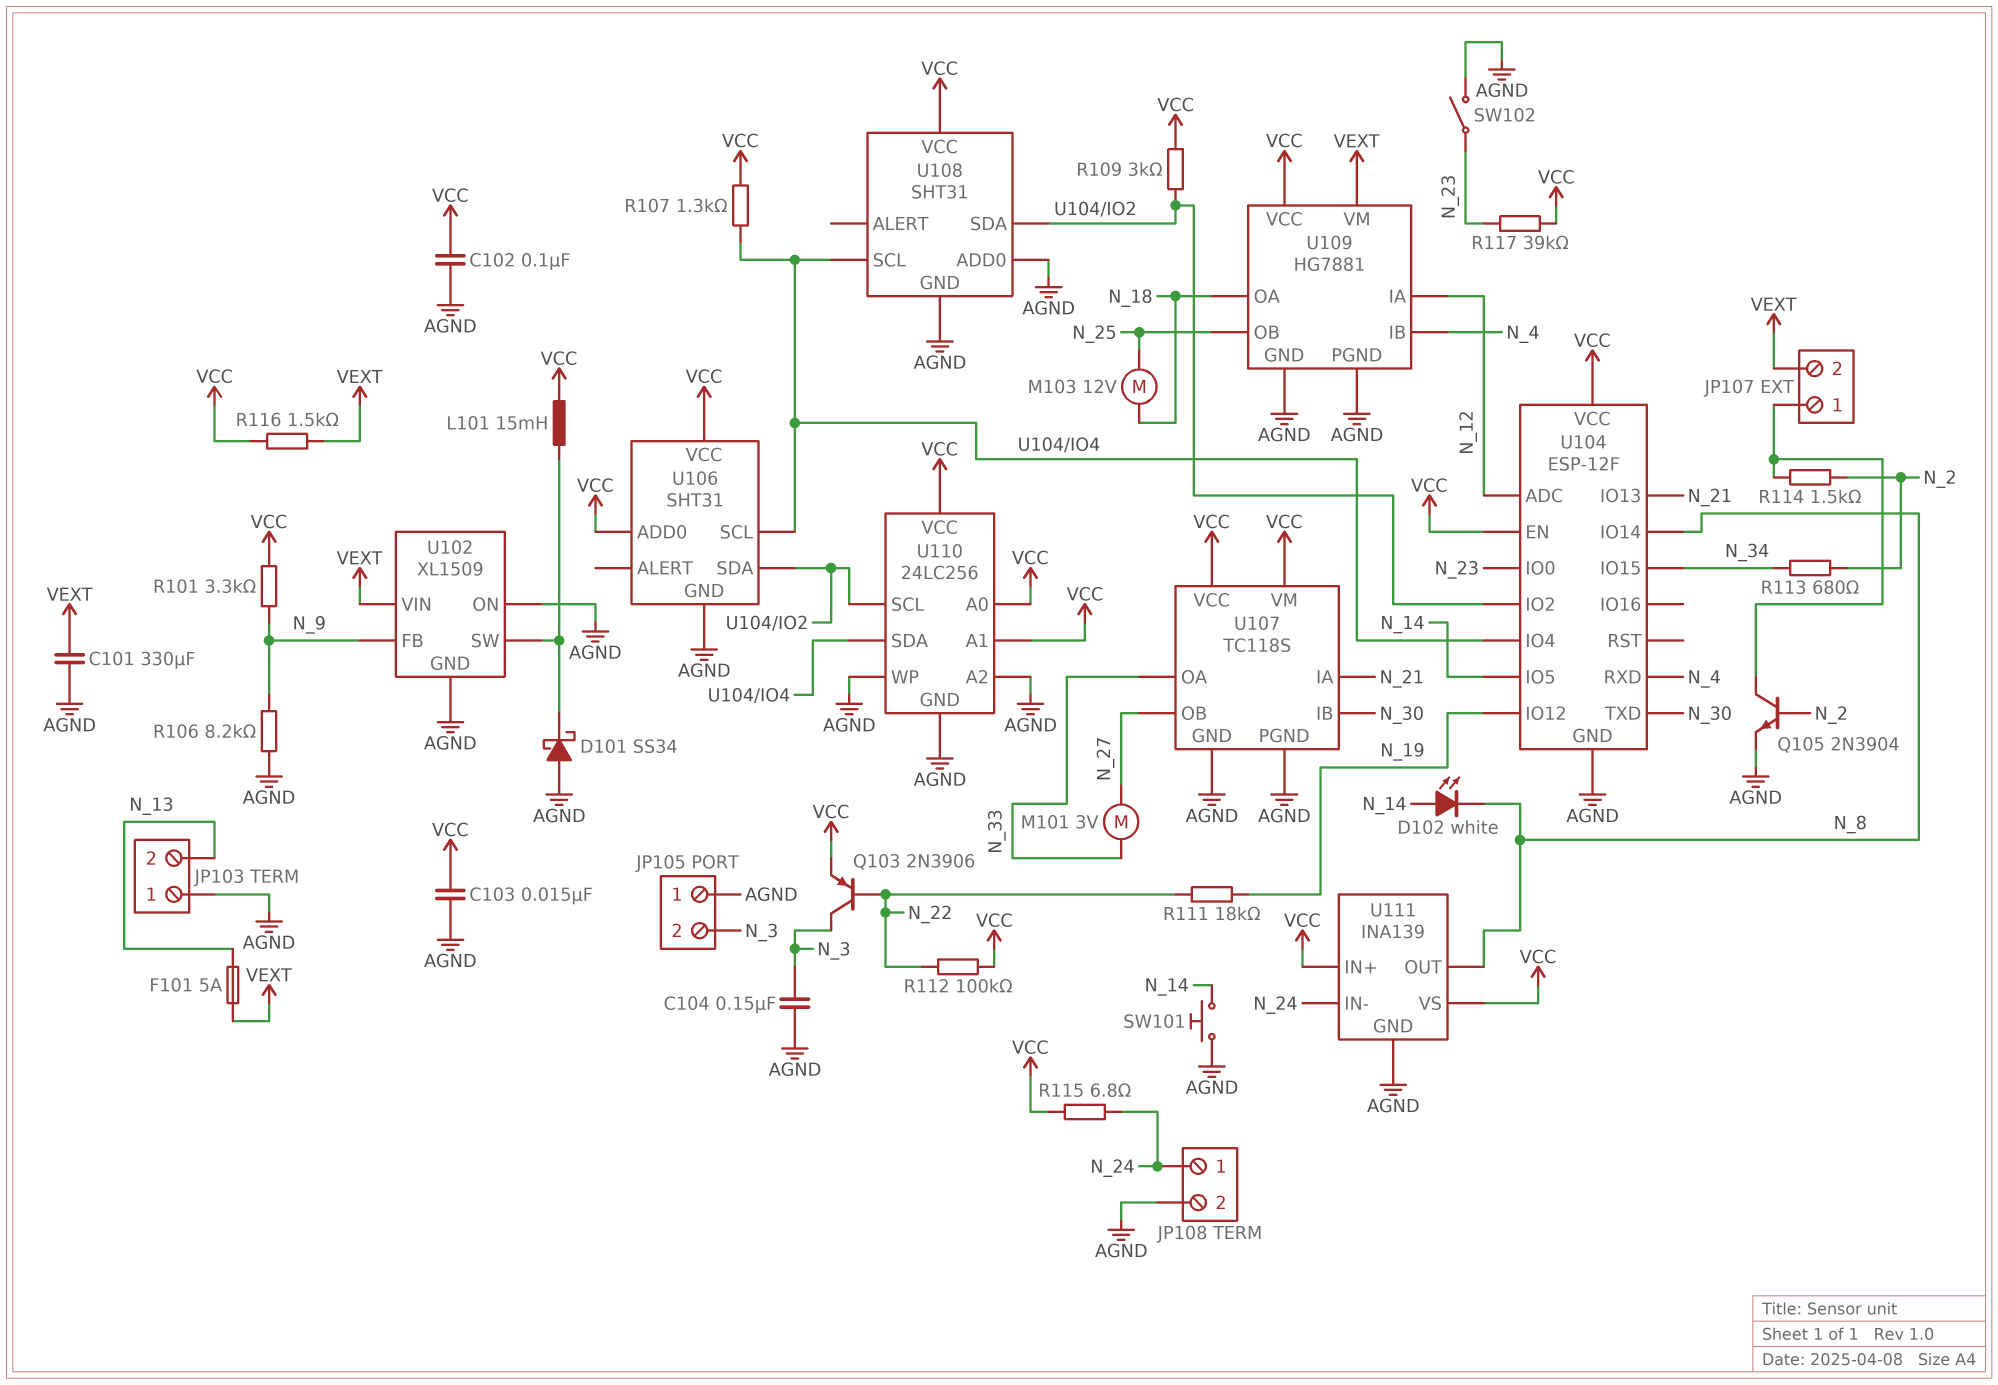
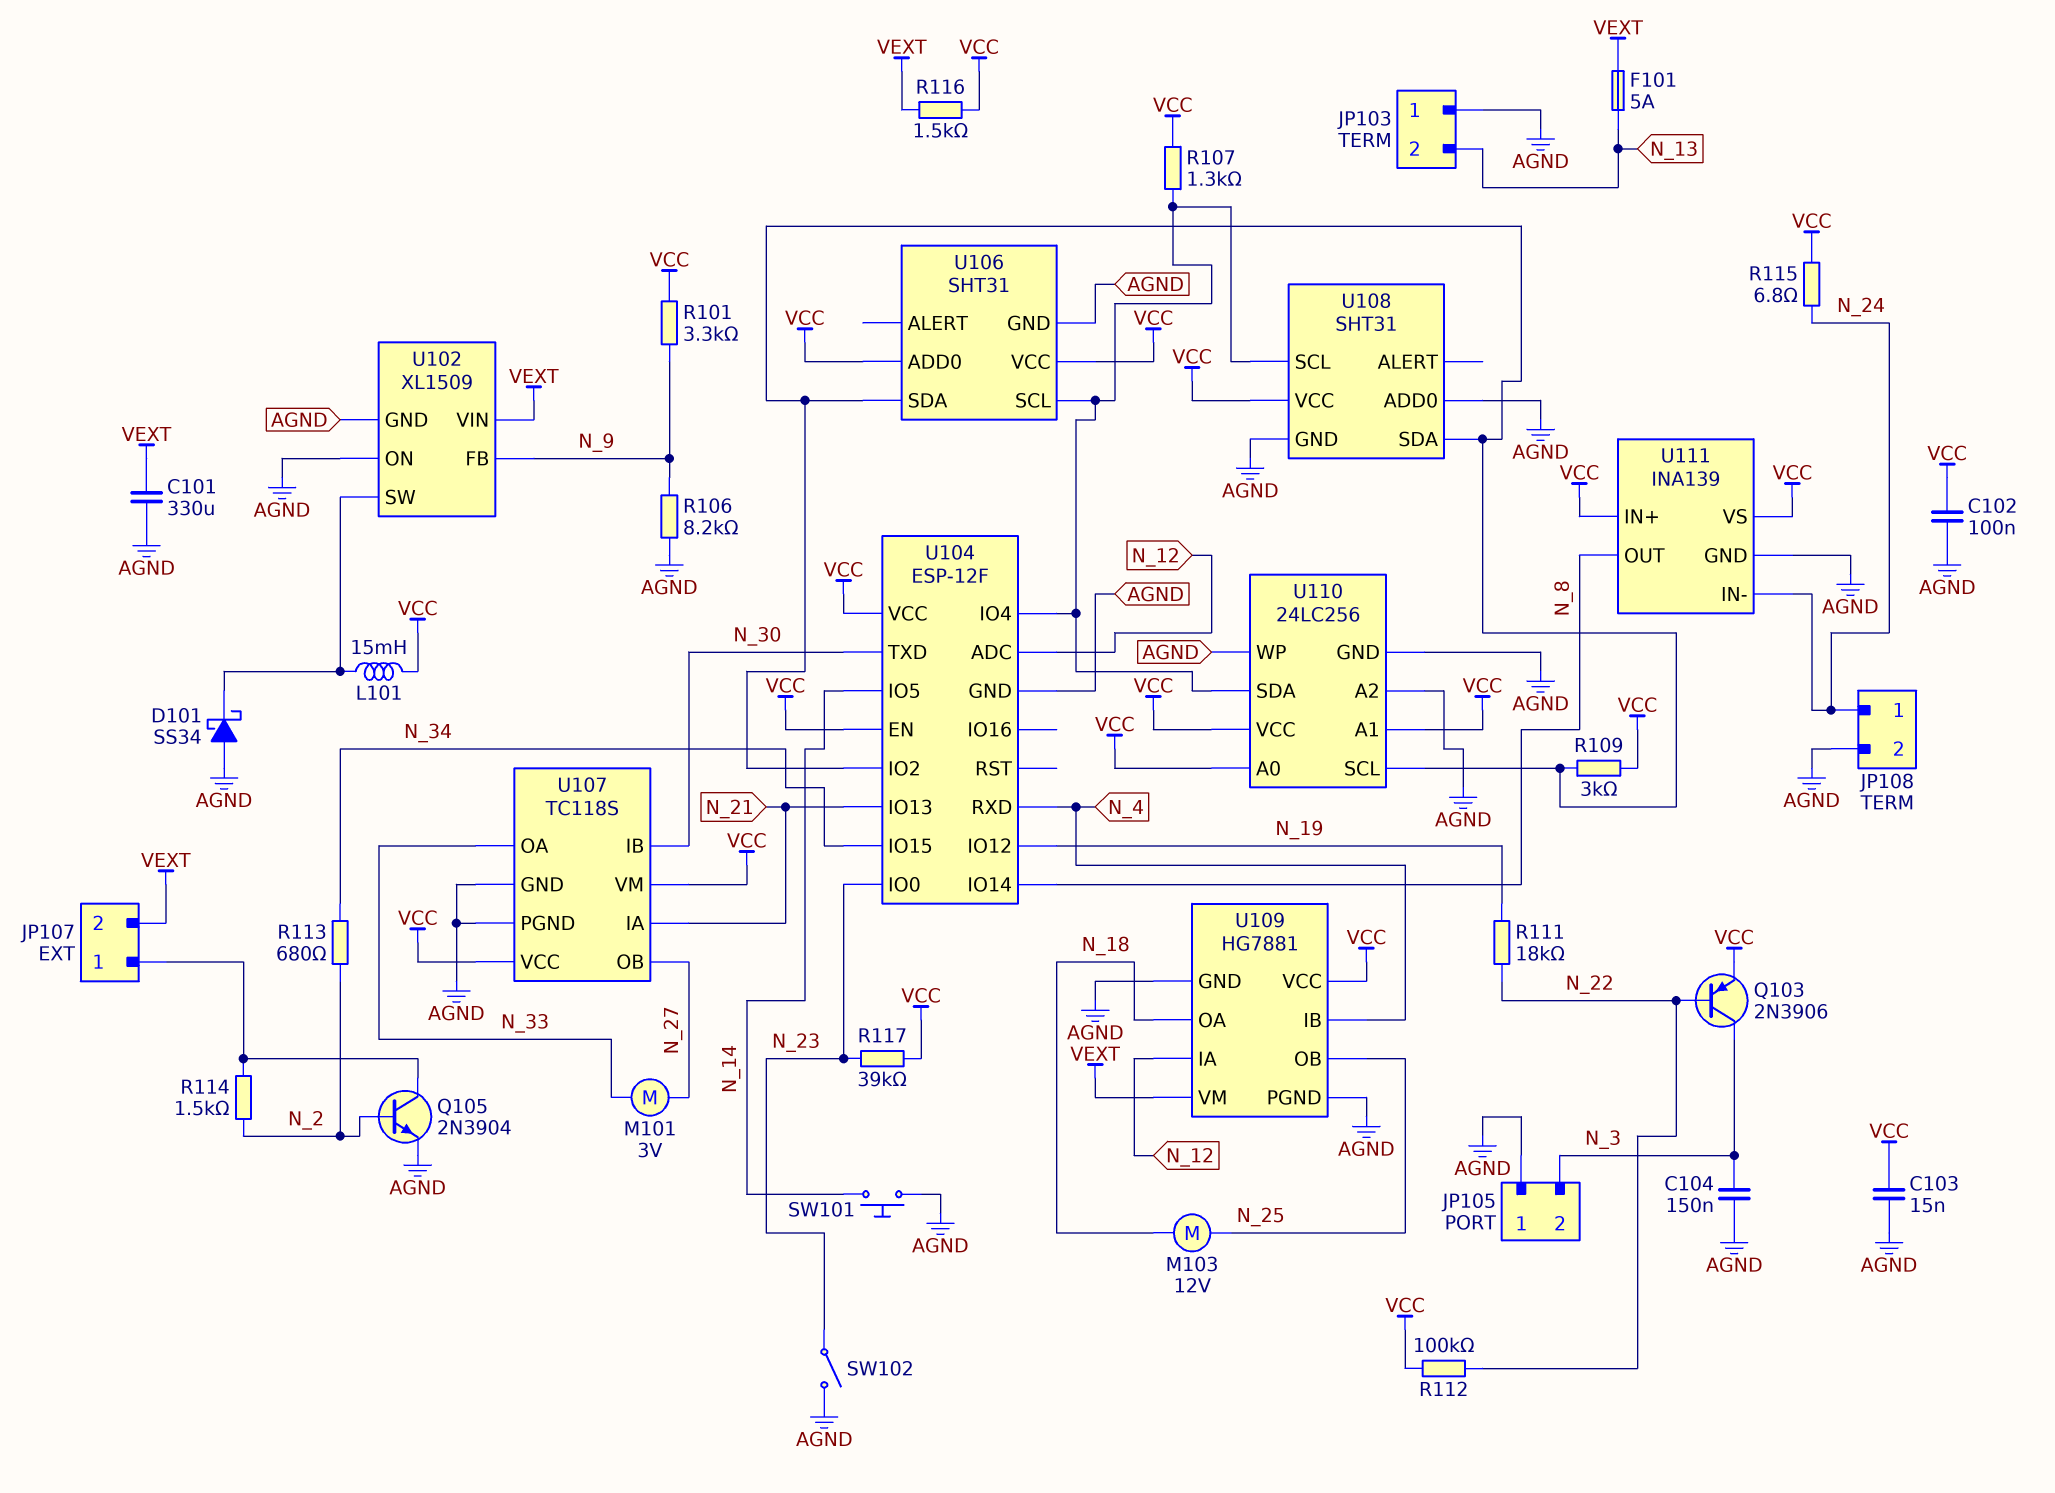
D102: LED white (A N_14, K N_8) -> none

